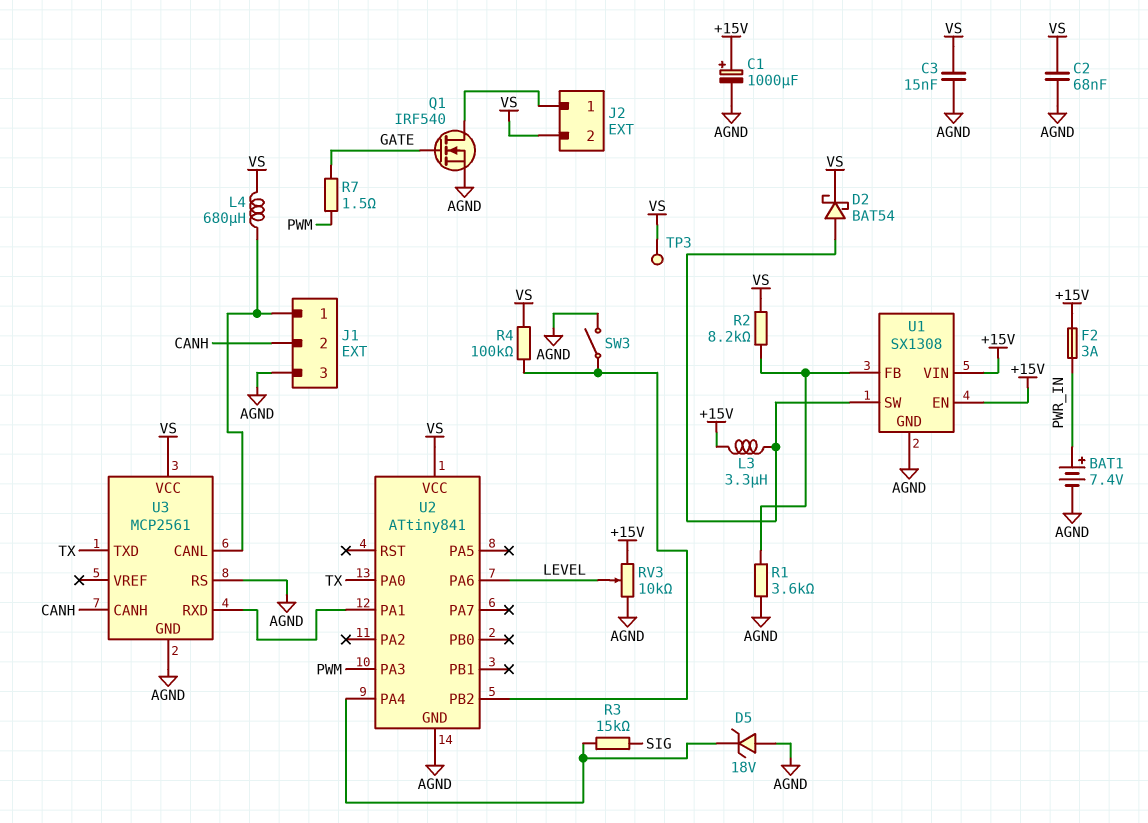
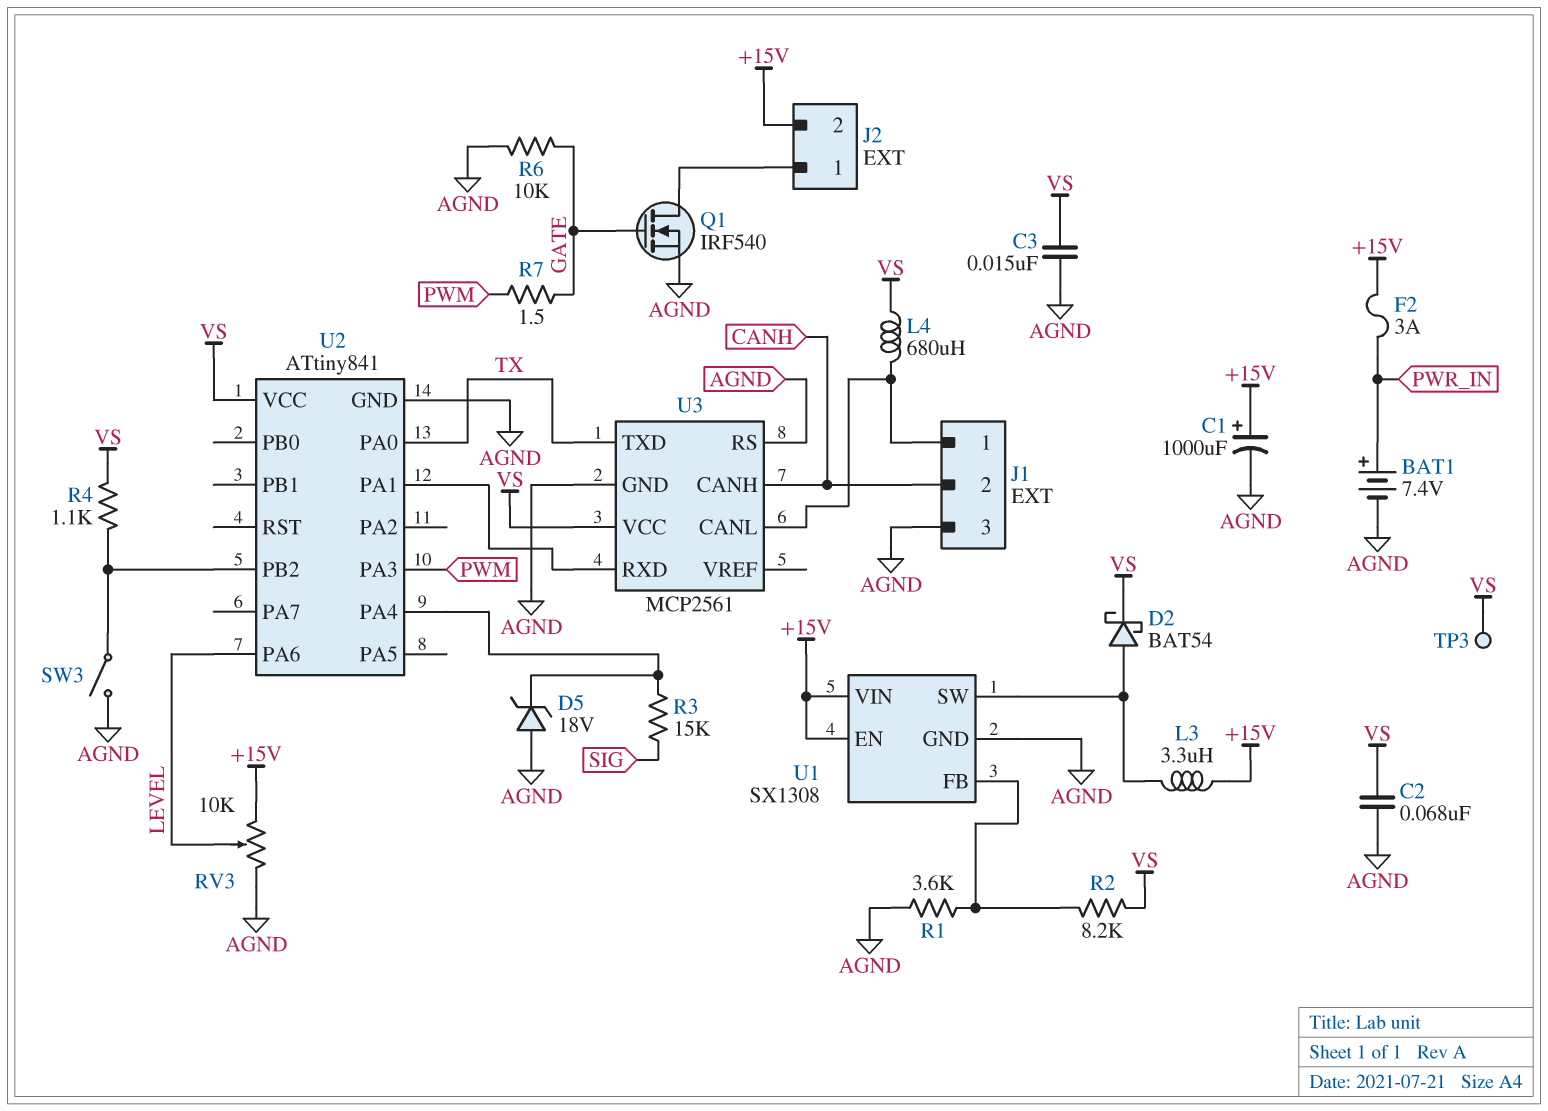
J2 pin 2: VS -> +15V
R4: 100k (U2/PB2, VS) -> 1.1k (U2/PB2, VS)
R6: none -> 10k (AGND, GATE)

